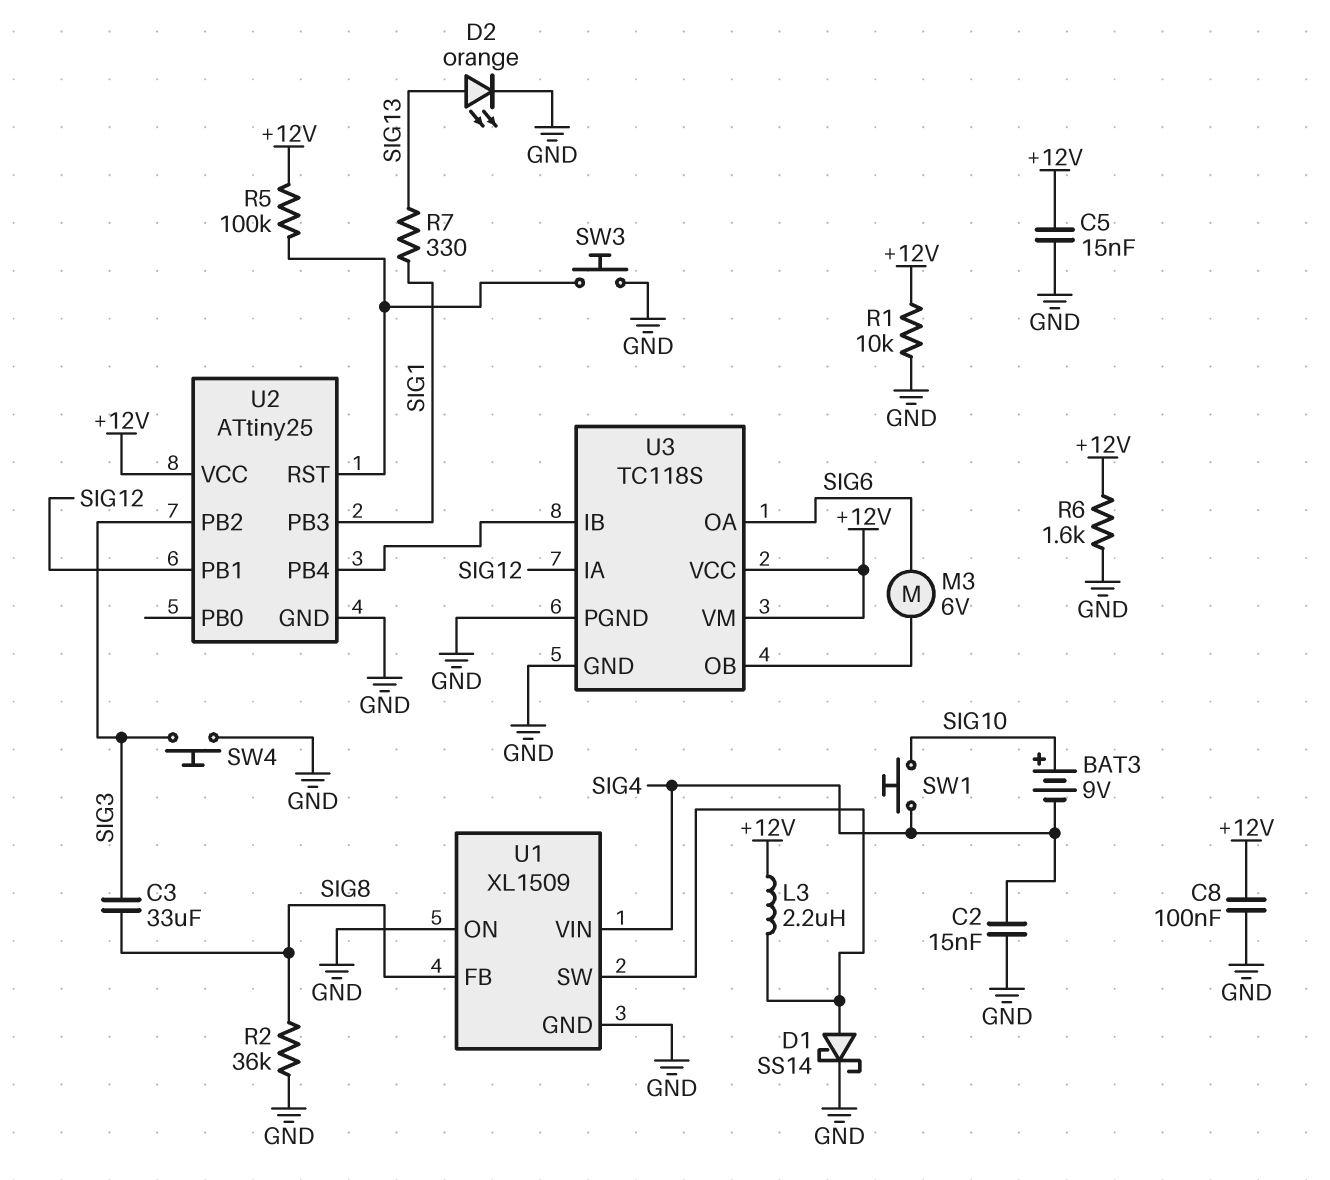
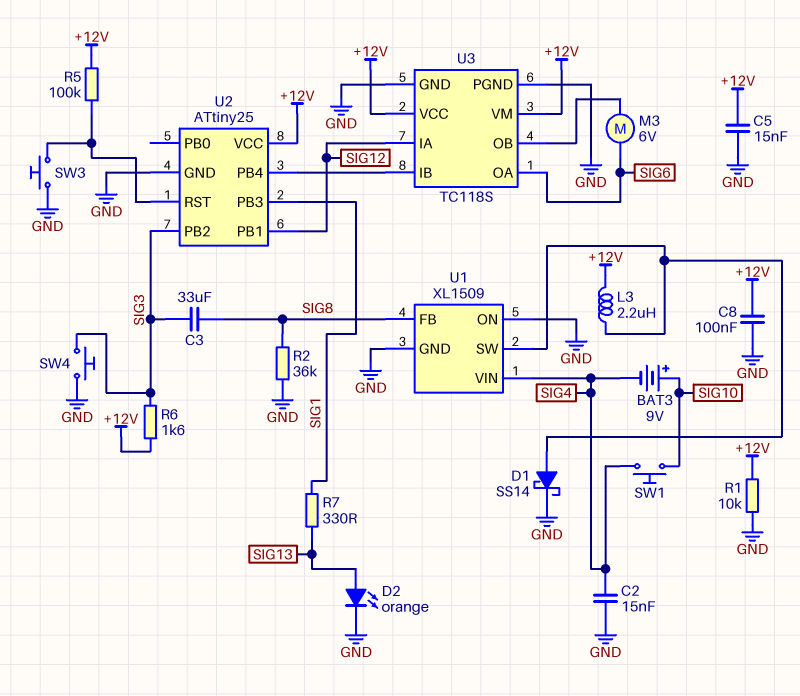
R6: 1.6k (+12V, GND) -> 1.6k (+12V, SIG3)

